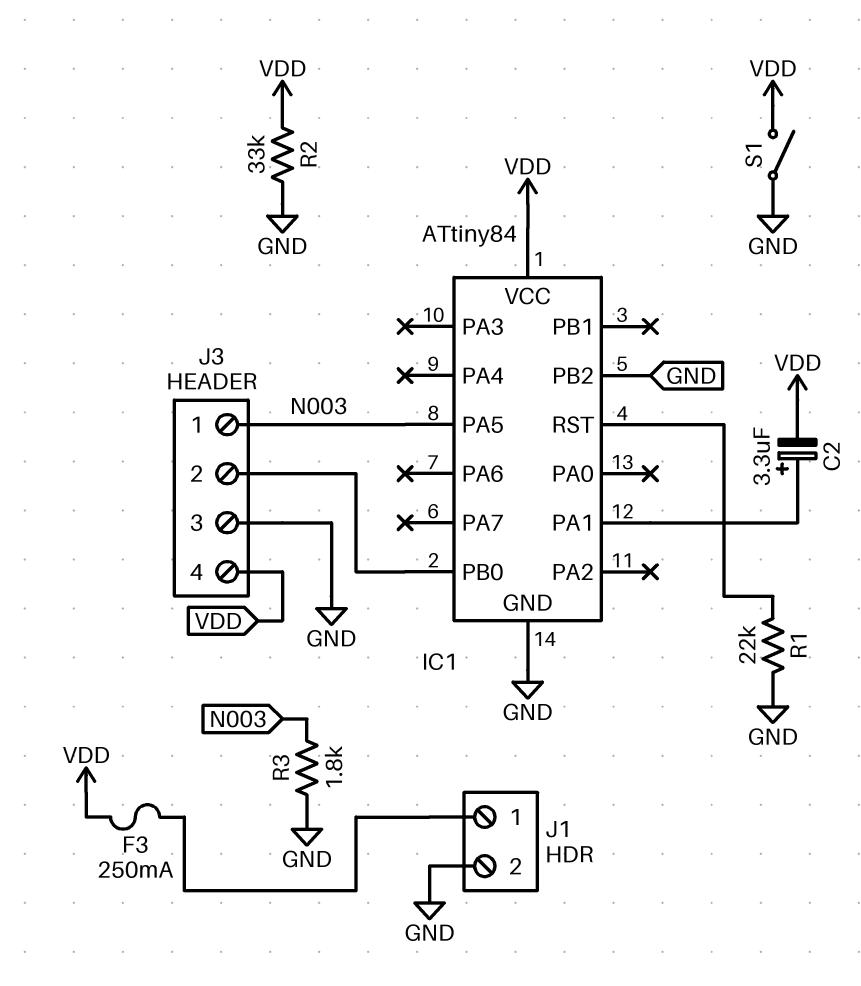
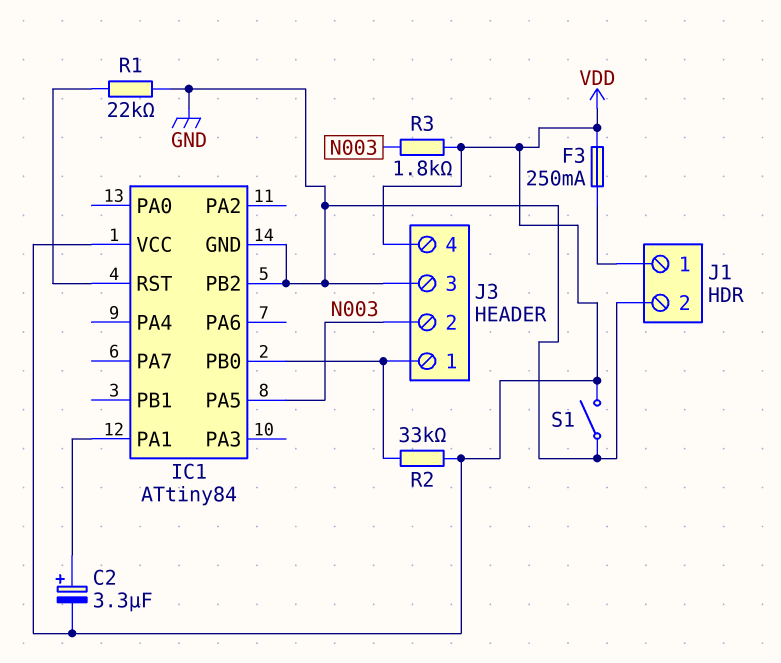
J3 pin 1: N003 -> IC1/PB0
J3 pin 2: IC1/PB0 -> N003
R2: 33k (GND, VDD) -> 33k (IC1/PB0, VDD)
R3: 1.8k (GND, N003) -> 1.8k (N003, VDD)

